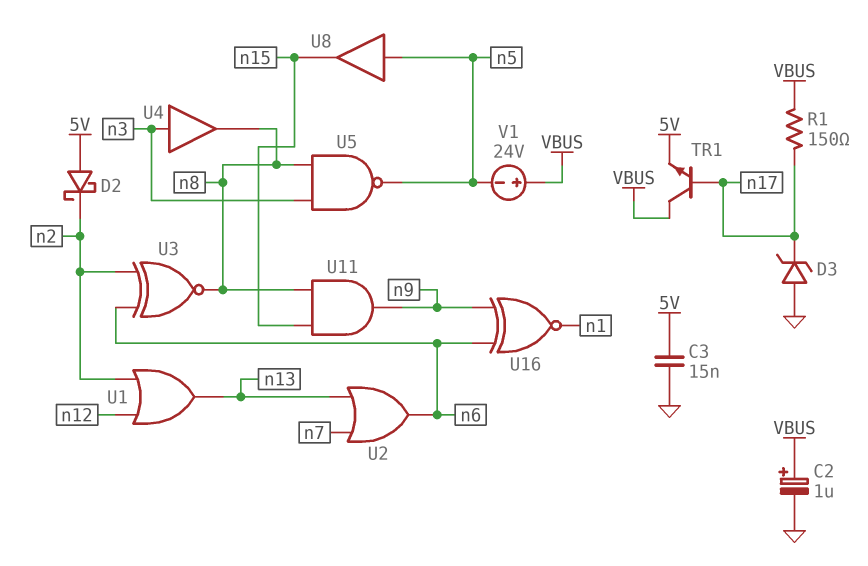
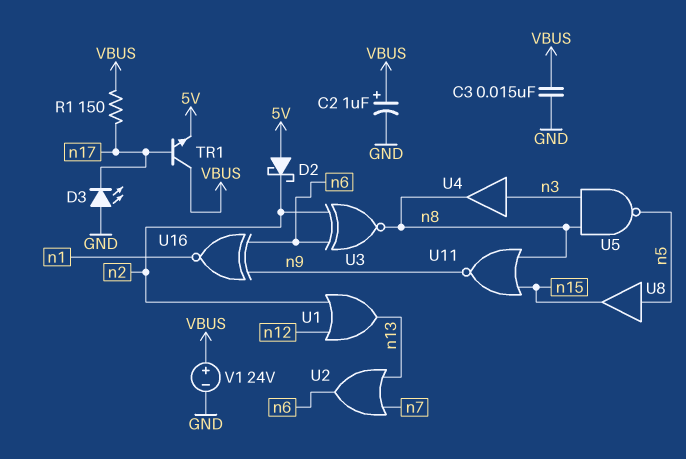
C3: 15nF (5V, GND) -> 15nF (GND, VBUS)
D3: zener (A GND, K n17) -> LED (A GND, K n17)
U11: AND (in n8, in n15, out n9) -> NOR (in n8, in n15, out n9)
V1: 24V (plus VBUS, minus n5) -> 24V (plus VBUS, minus GND)

